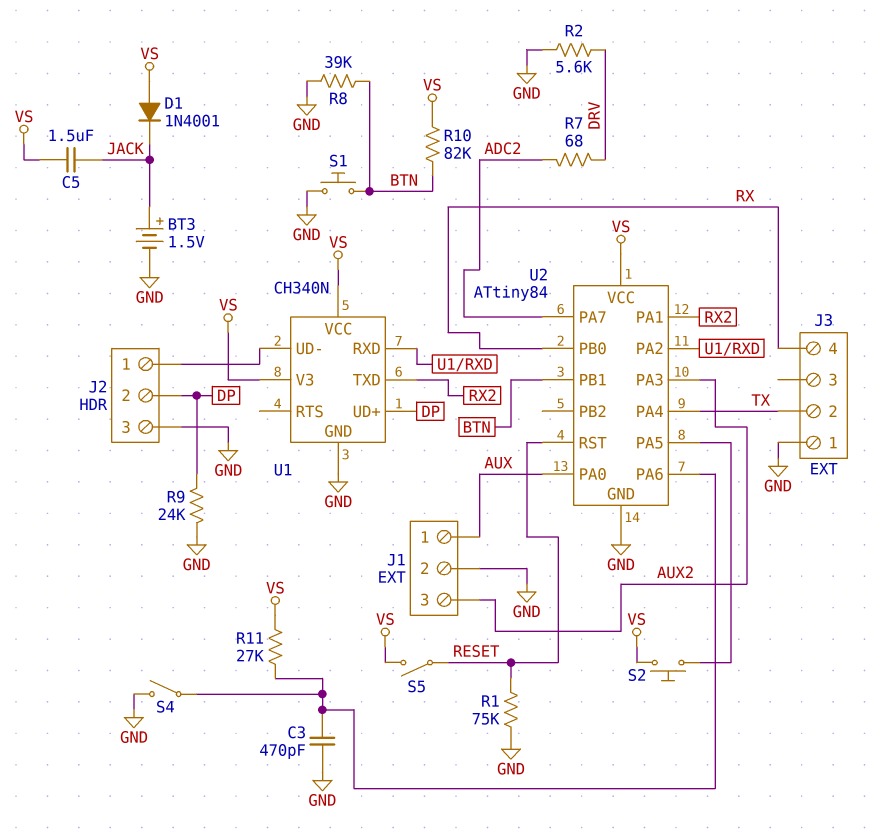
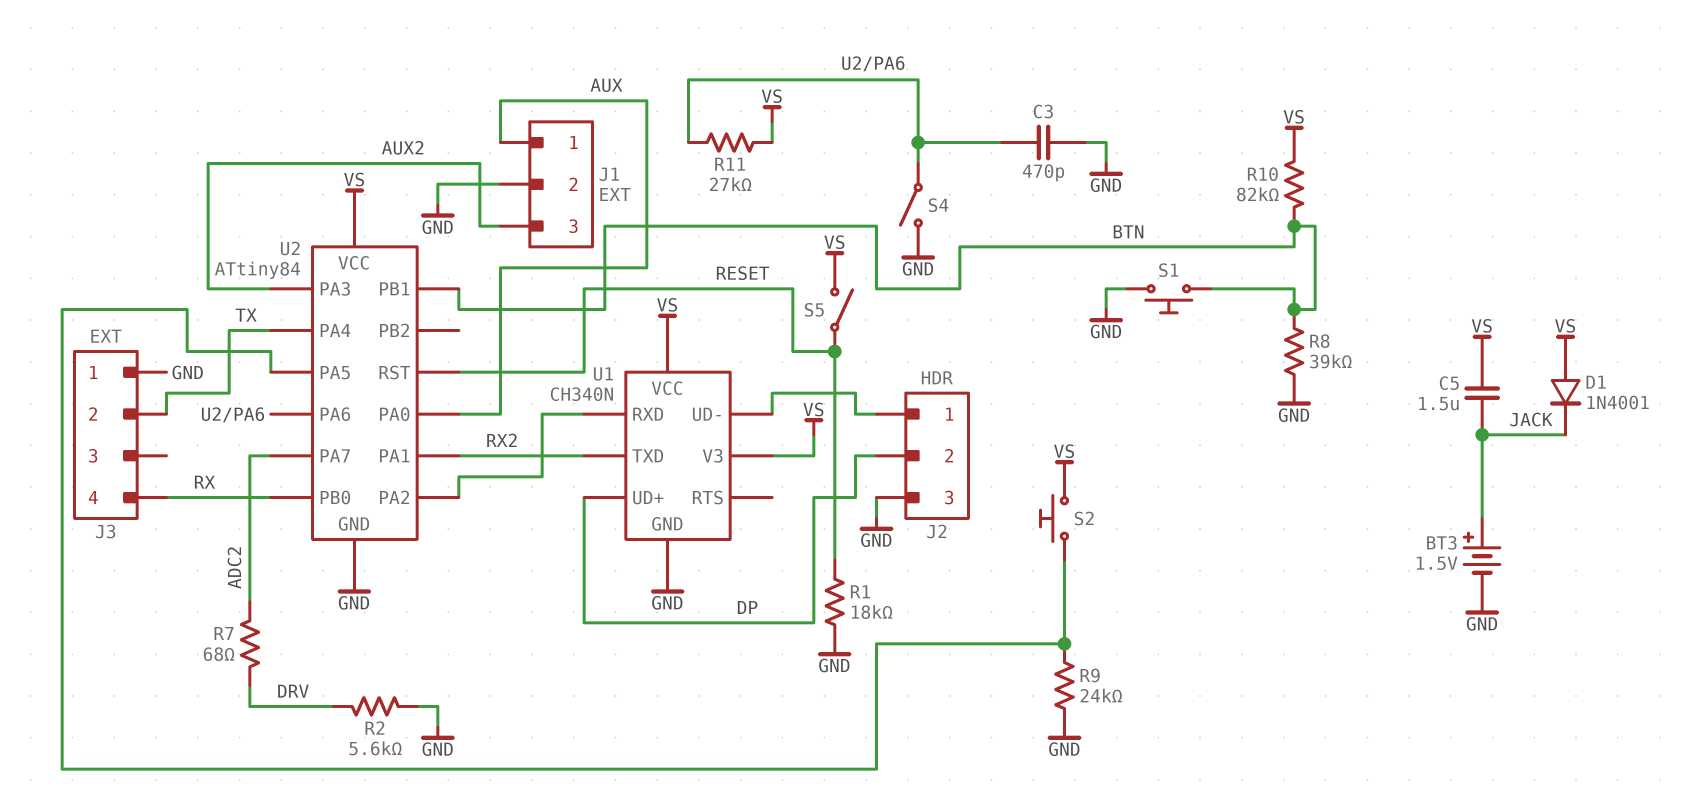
R1: 75k (GND, RESET) -> 18k (GND, RESET)
R9: 24k (DP, GND) -> 24k (GND, U2/PA5)

